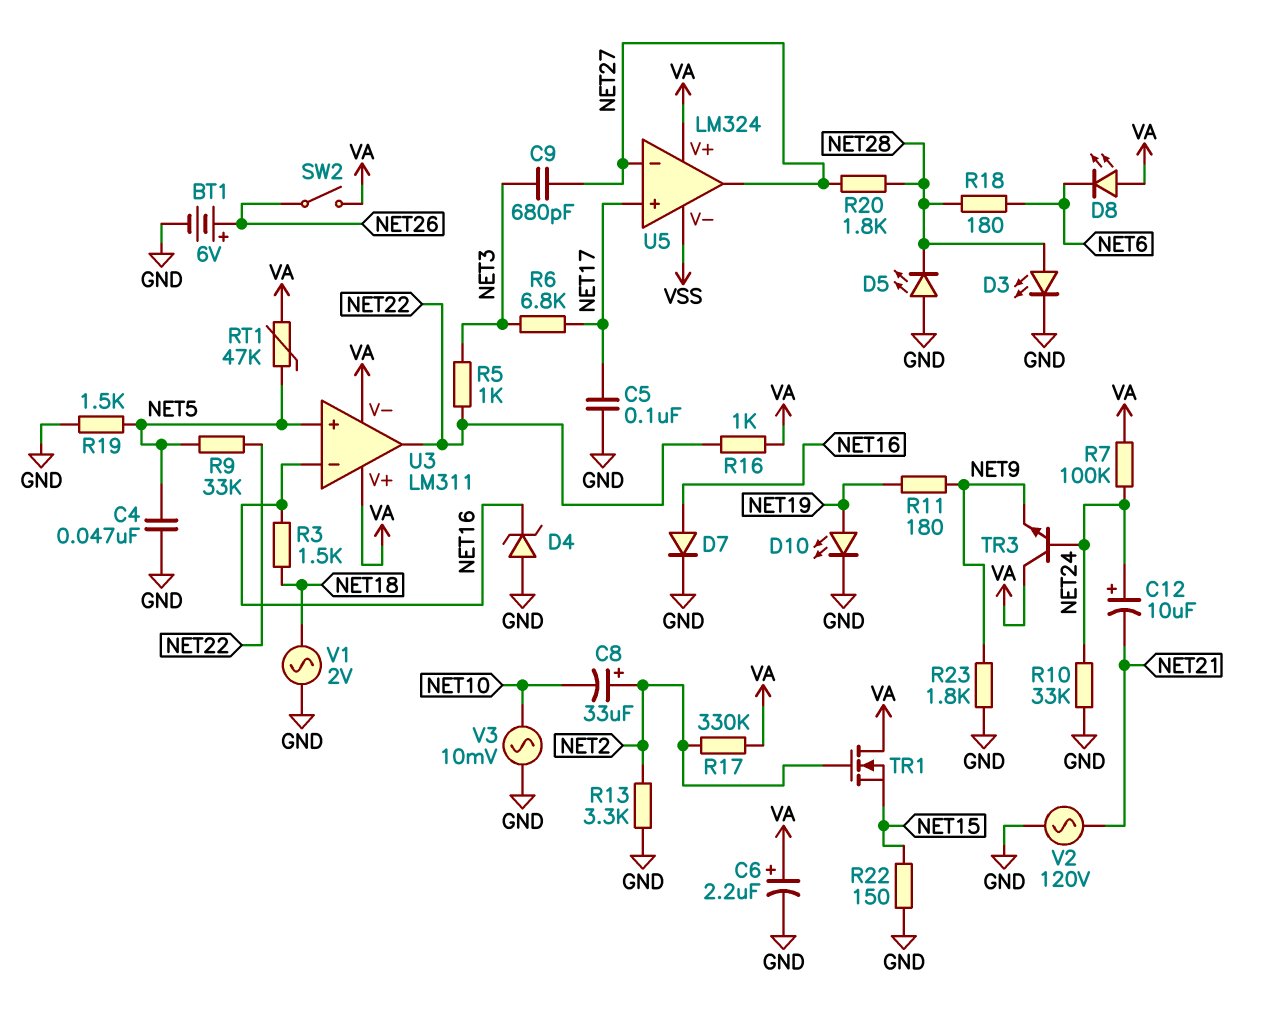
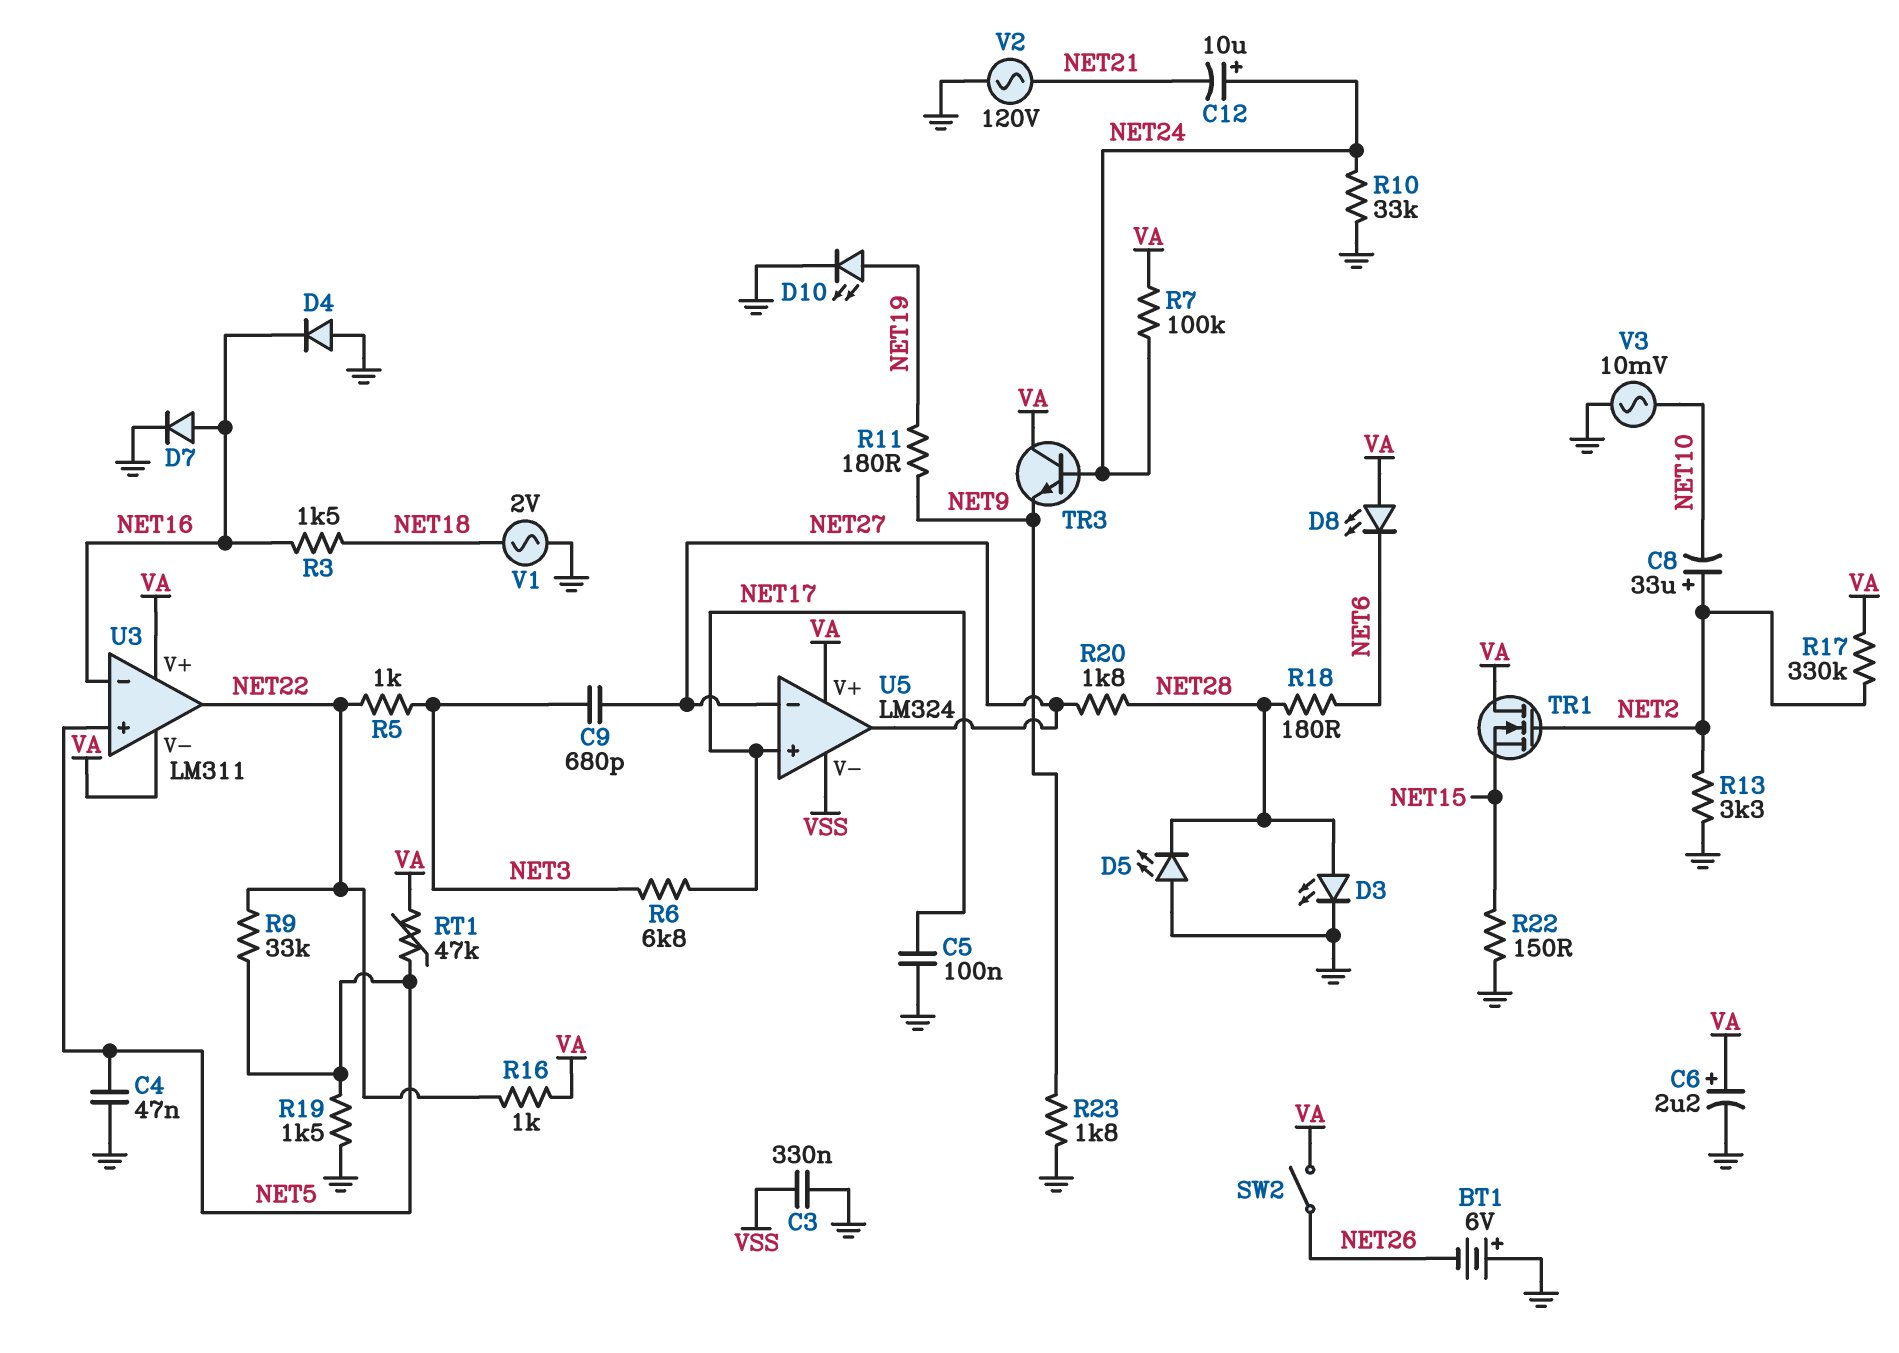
BT1: 6V (plus NET26, minus GND) -> 6V (plus GND, minus NET26)
C3: none -> 330nF (GND, VSS)
D4: zener (A GND, K NET16) -> diode (A GND, K NET16)

